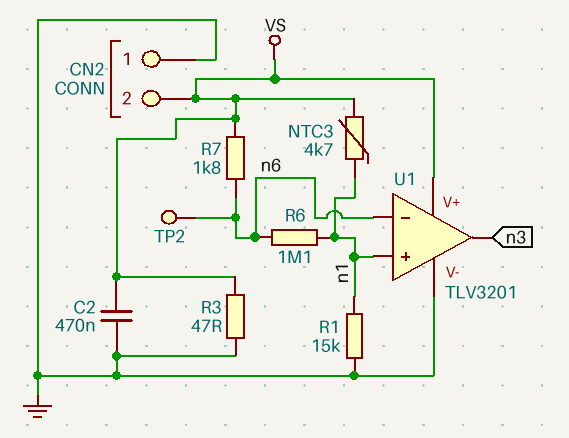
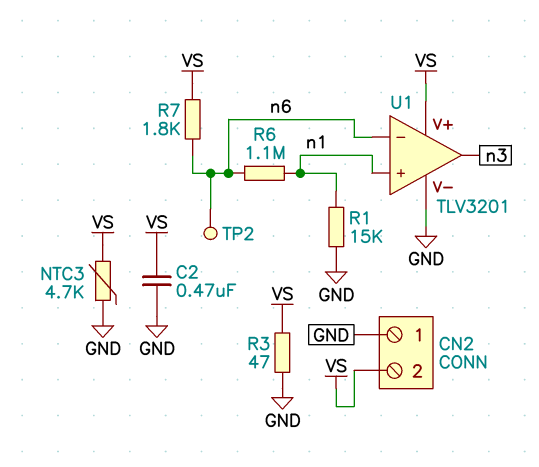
NTC3: 4.7k (VS, n1) -> 4.7k (GND, VS)

